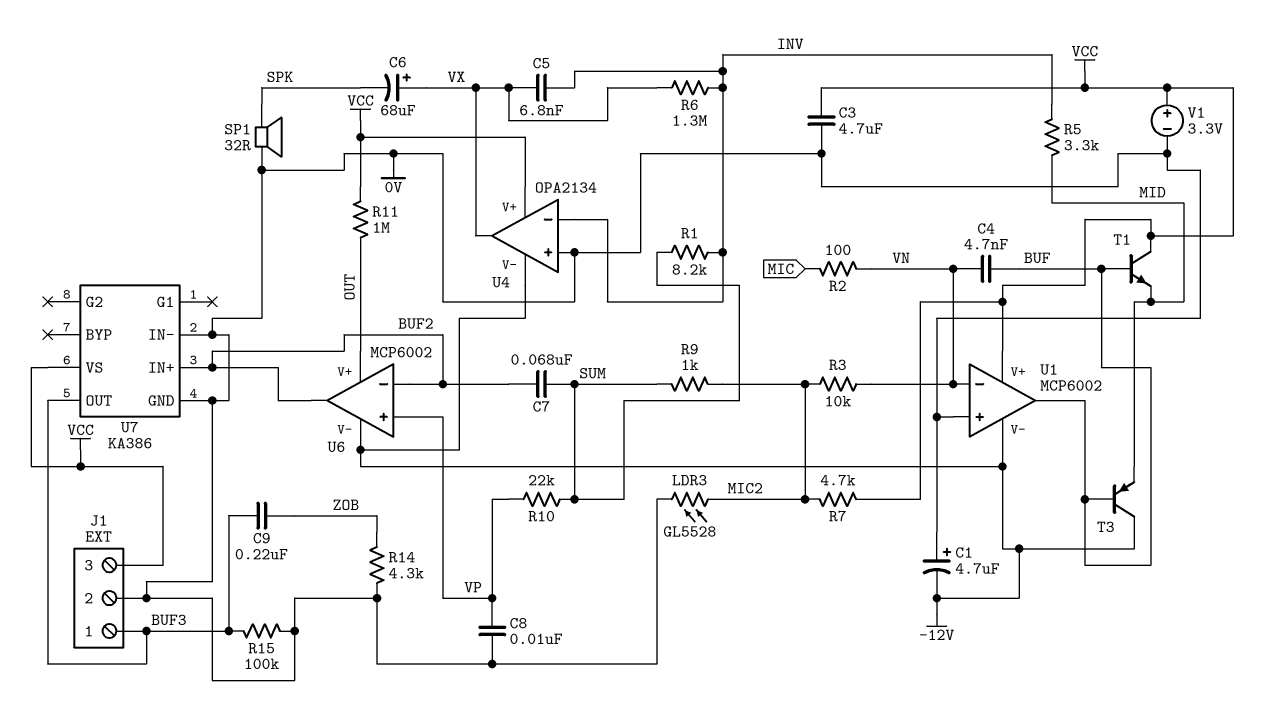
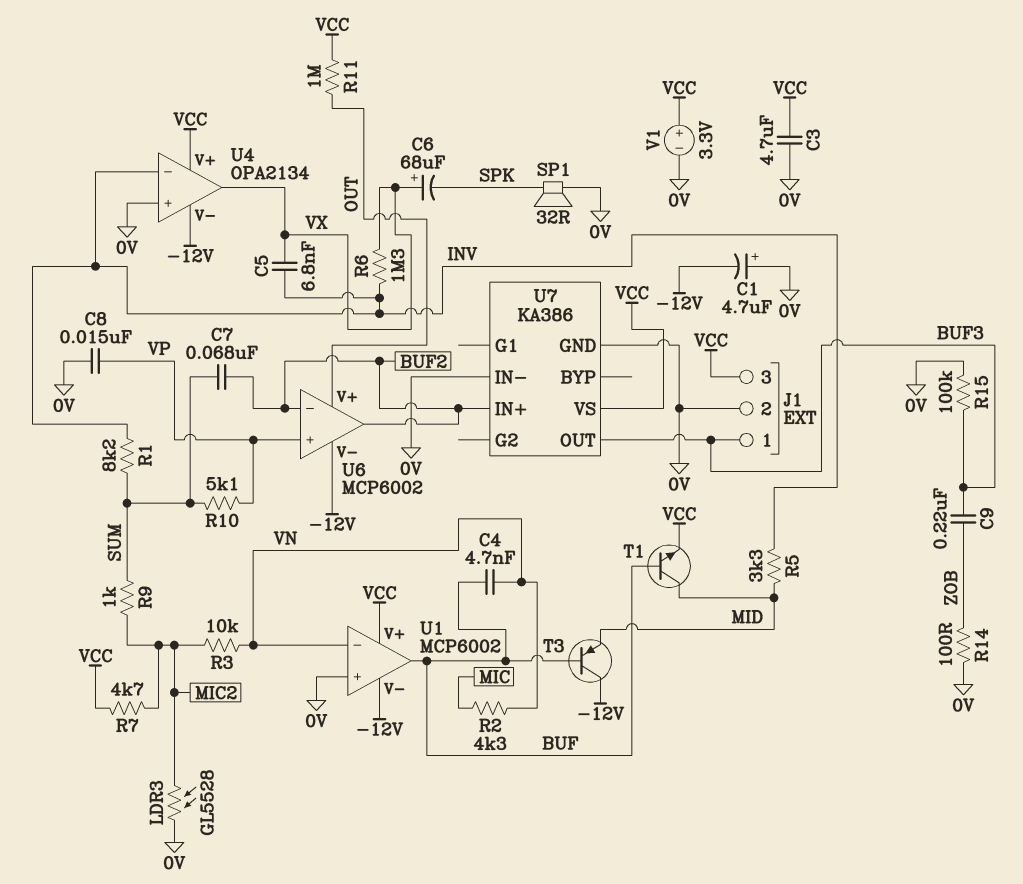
C8: 10nF (0V, VP) -> 15nF (0V, VP)
R2: 100 (MIC, VN) -> 4.3k (MIC, VN)
R10: 22k (SUM, VP) -> 5.1k (SUM, VP)
R14: 4.3k (0V, ZOB) -> 100 (0V, ZOB)
T1: NPN (B BUF, C VCC, E MID) -> NPN (B BUF, C MID, E VCC)

